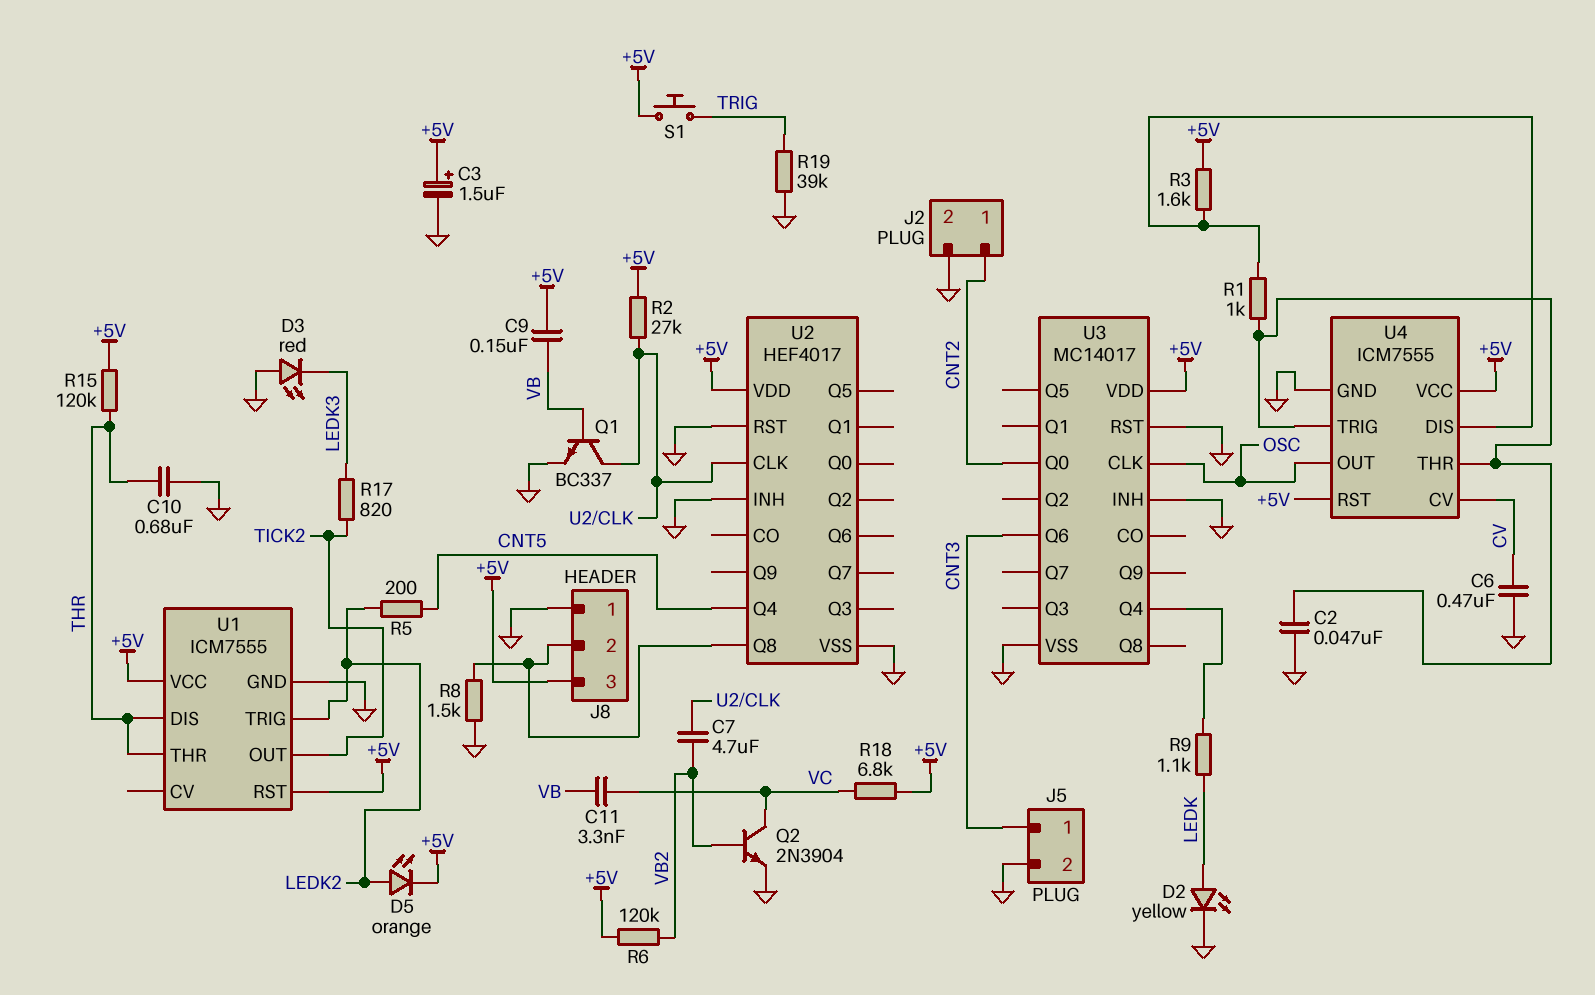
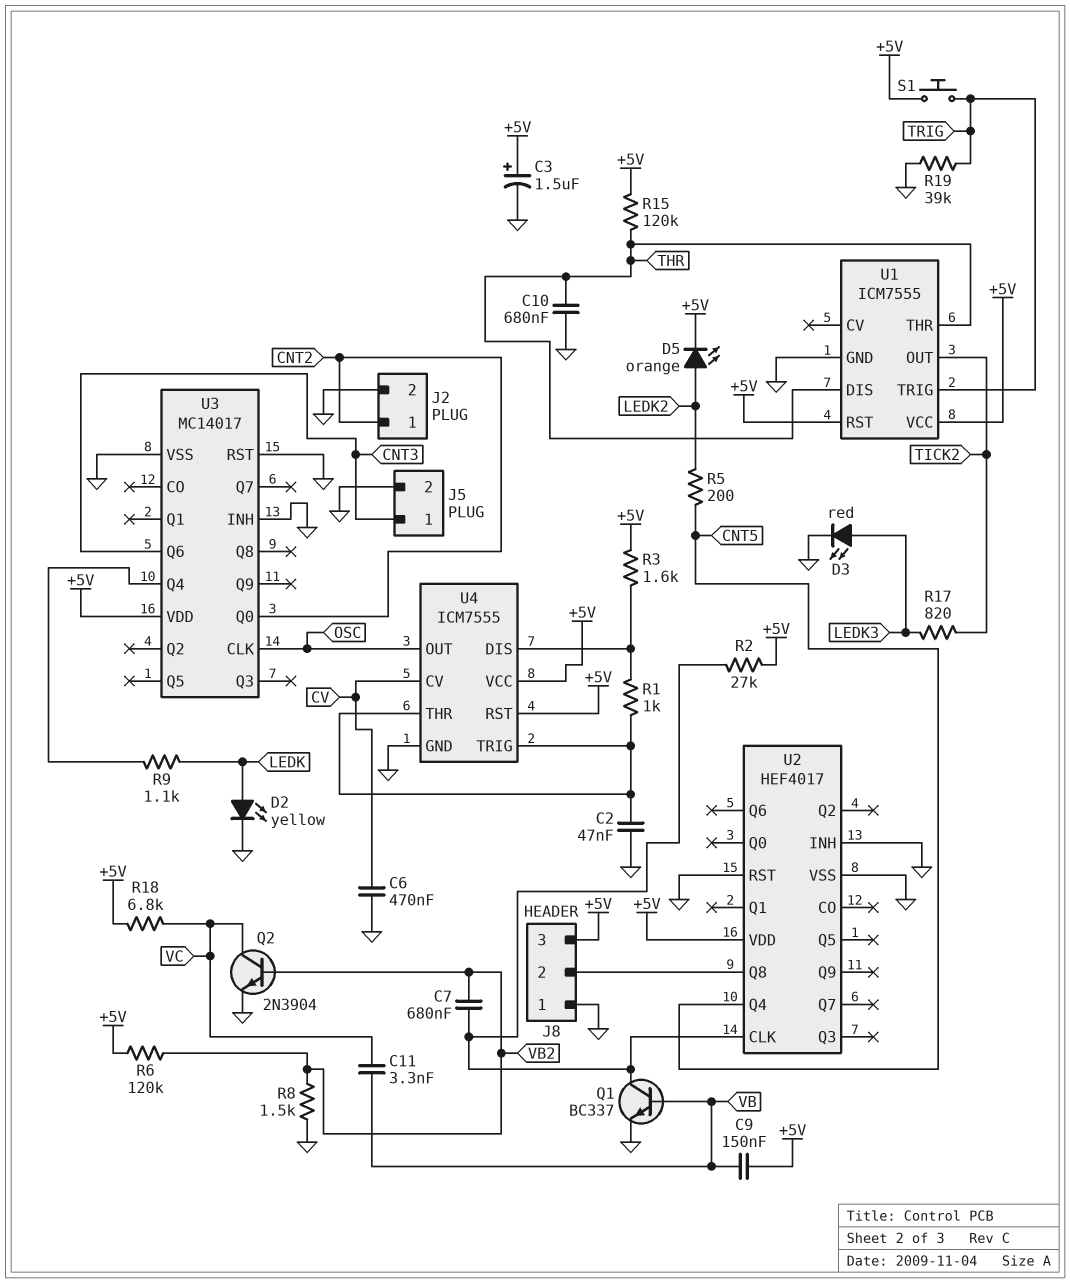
C7: 4.7uF (U2/CLK, VB2) -> 680nF (U2/CLK, VB2)
D3: LED red (A GND, K LEDK3) -> LED red (A LEDK3, K GND)
R8: 1.5k (GND, J8/2) -> 1.5k (GND, VB2)
U1 pin TRIG: LEDK2 -> TRIG

